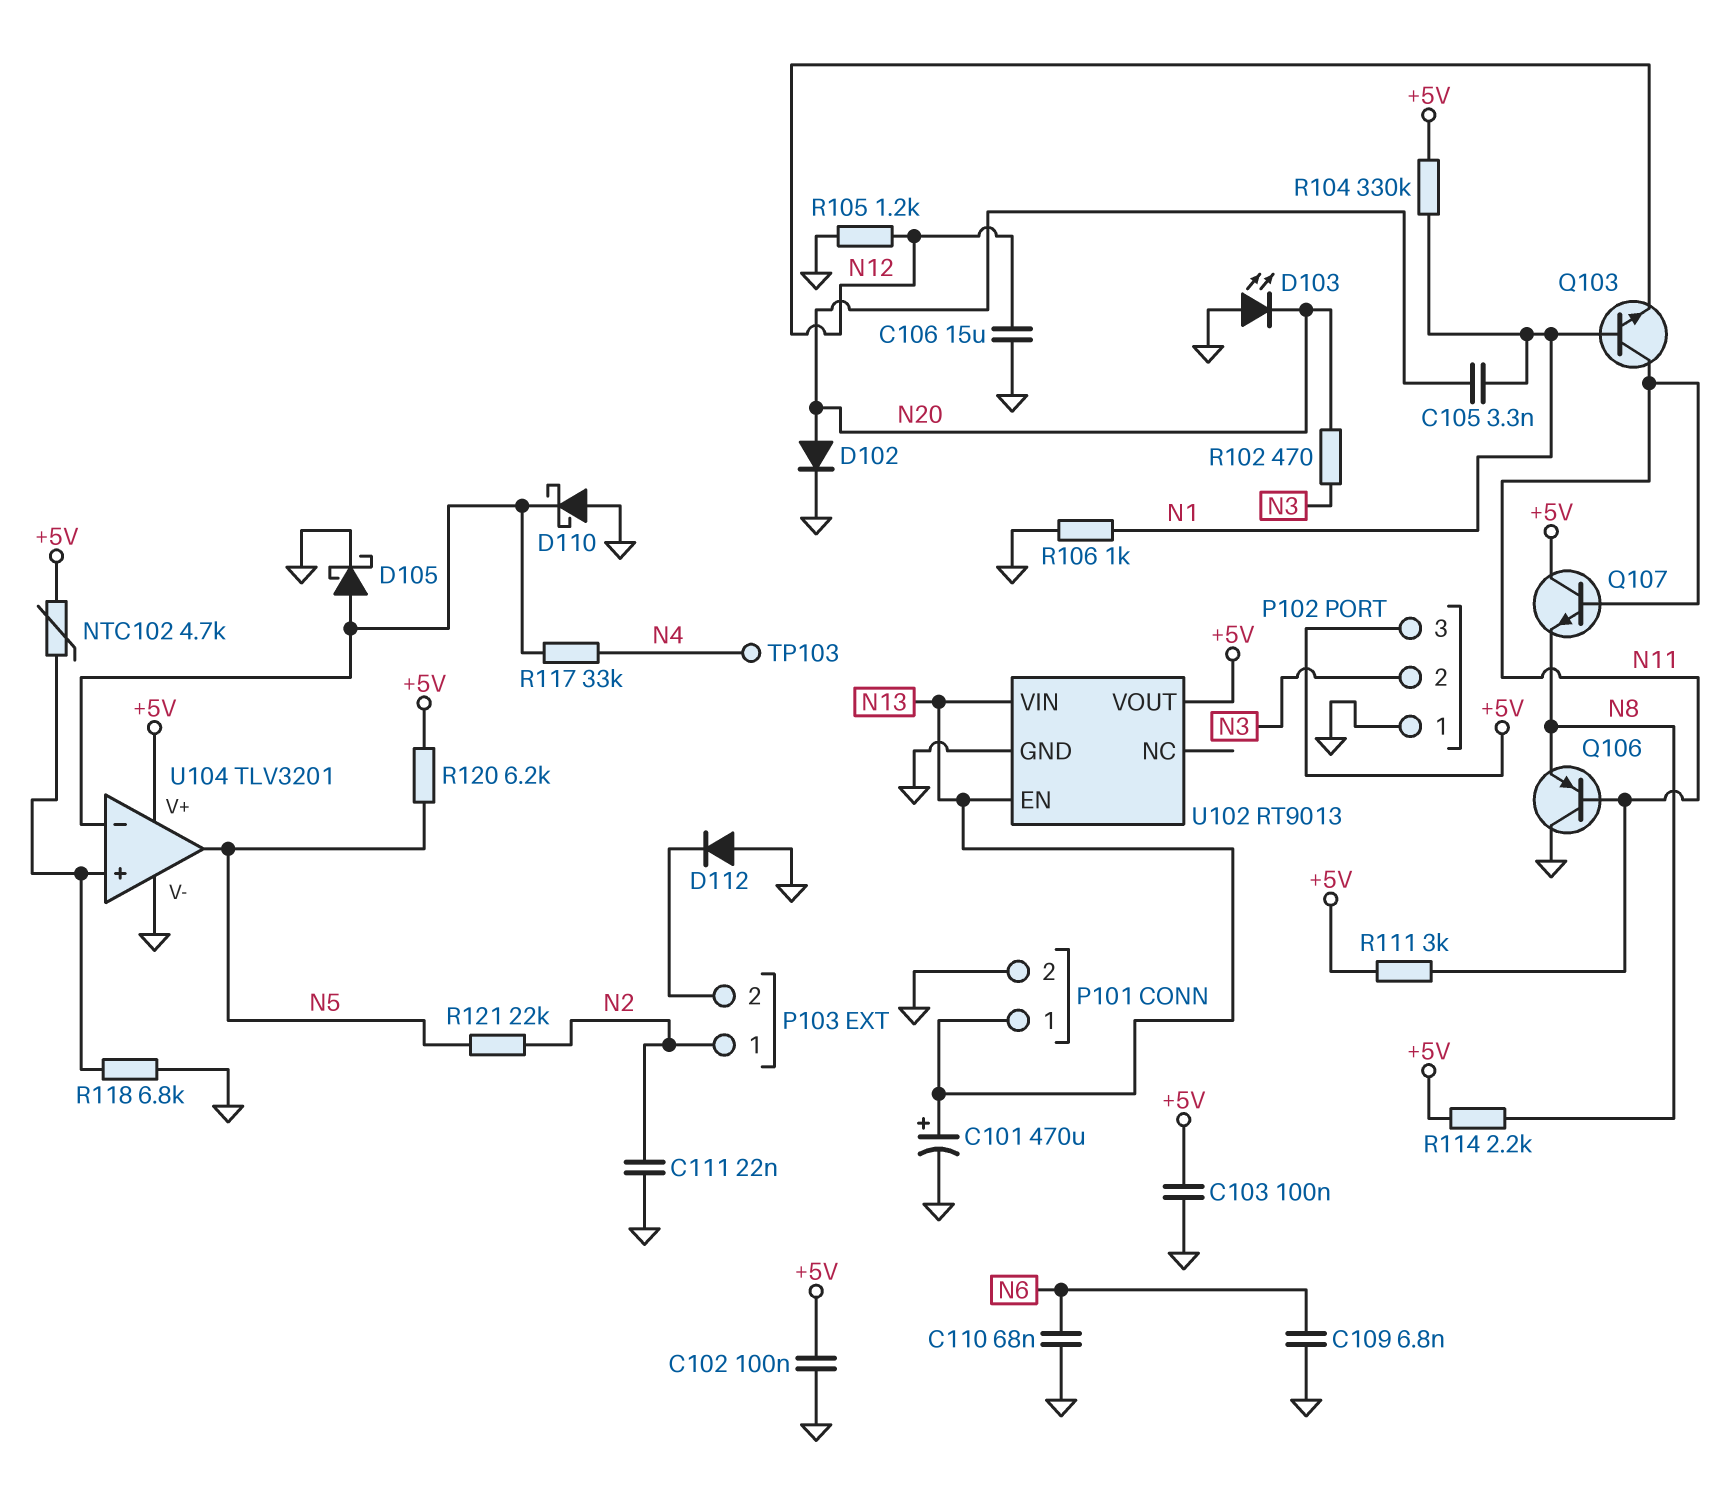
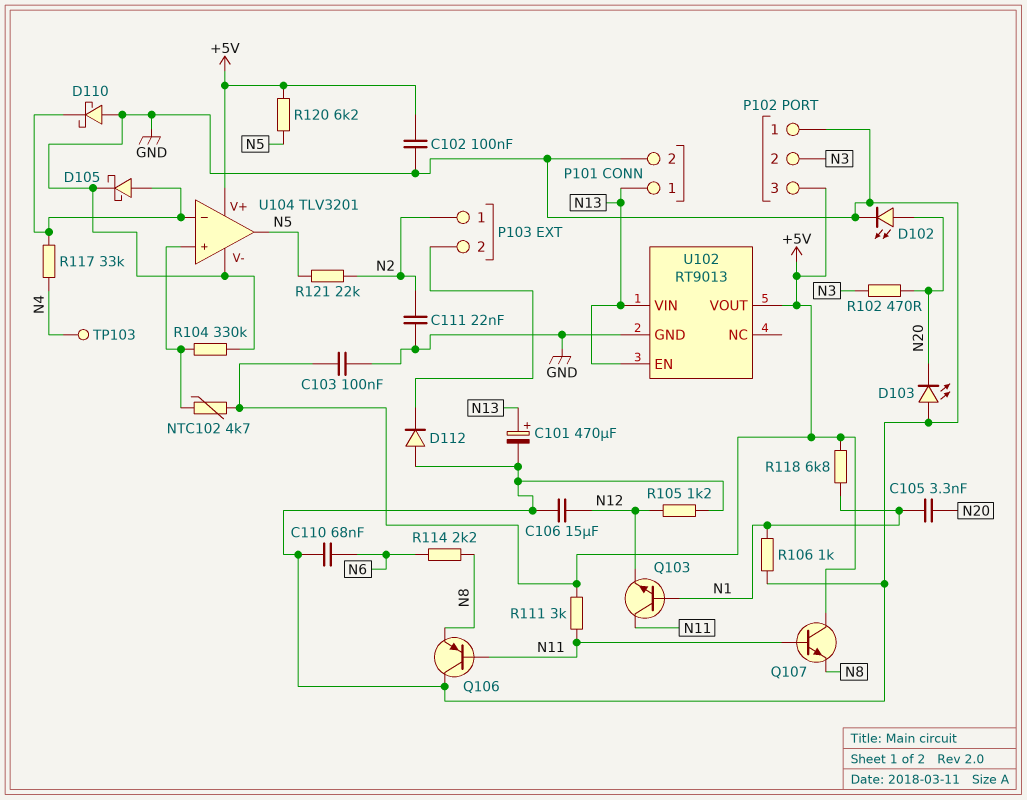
C109: 6.8nF (GND, N6) -> none
D102: diode (A N20, K GND) -> LED (A N20, K GND)
R104: 330k (+5V, N1) -> 330k (GND, U104/in+)
R114: 2.2k (+5V, N8) -> 2.2k (N6, N8)
R118: 6.8k (GND, U104/in+) -> 6.8k (+5V, N1)

